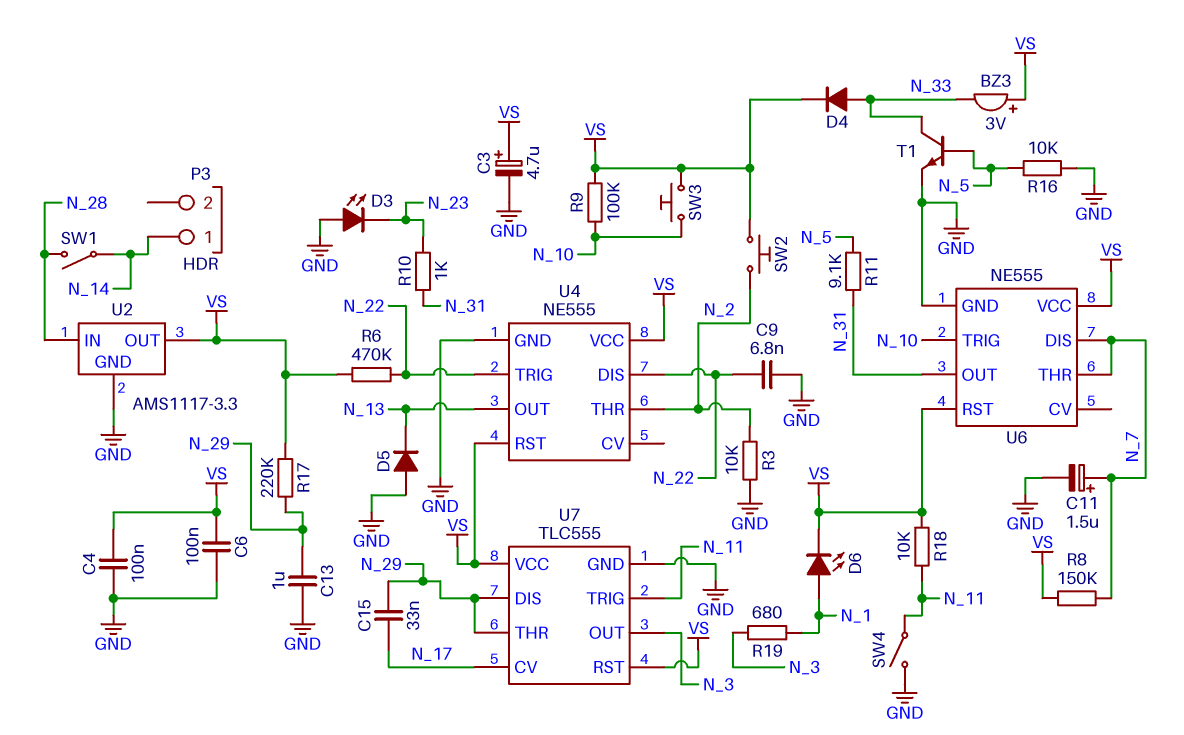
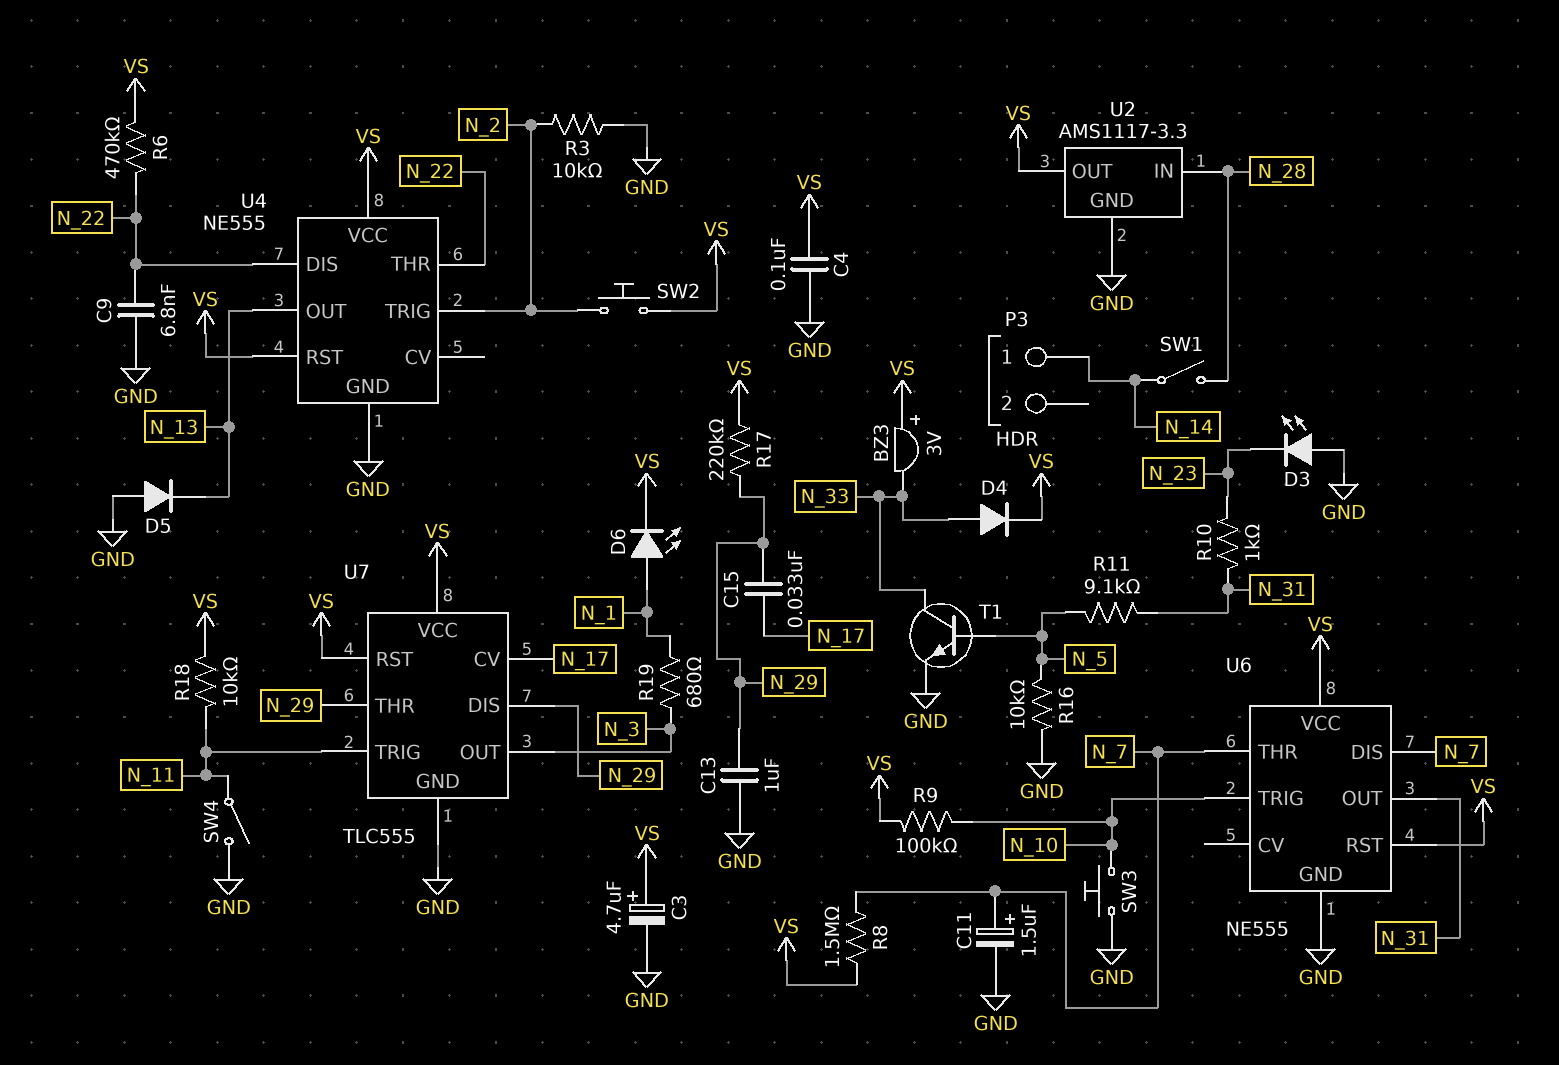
C6: 100nF (GND, VS) -> none
R8: 150k (N_7, VS) -> 1.5M (N_7, VS)
SW3: button (N_10, VS) -> button (GND, N_10)
U4 pin THR: N_2 -> N_22
U4 pin TRIG: N_22 -> N_2

